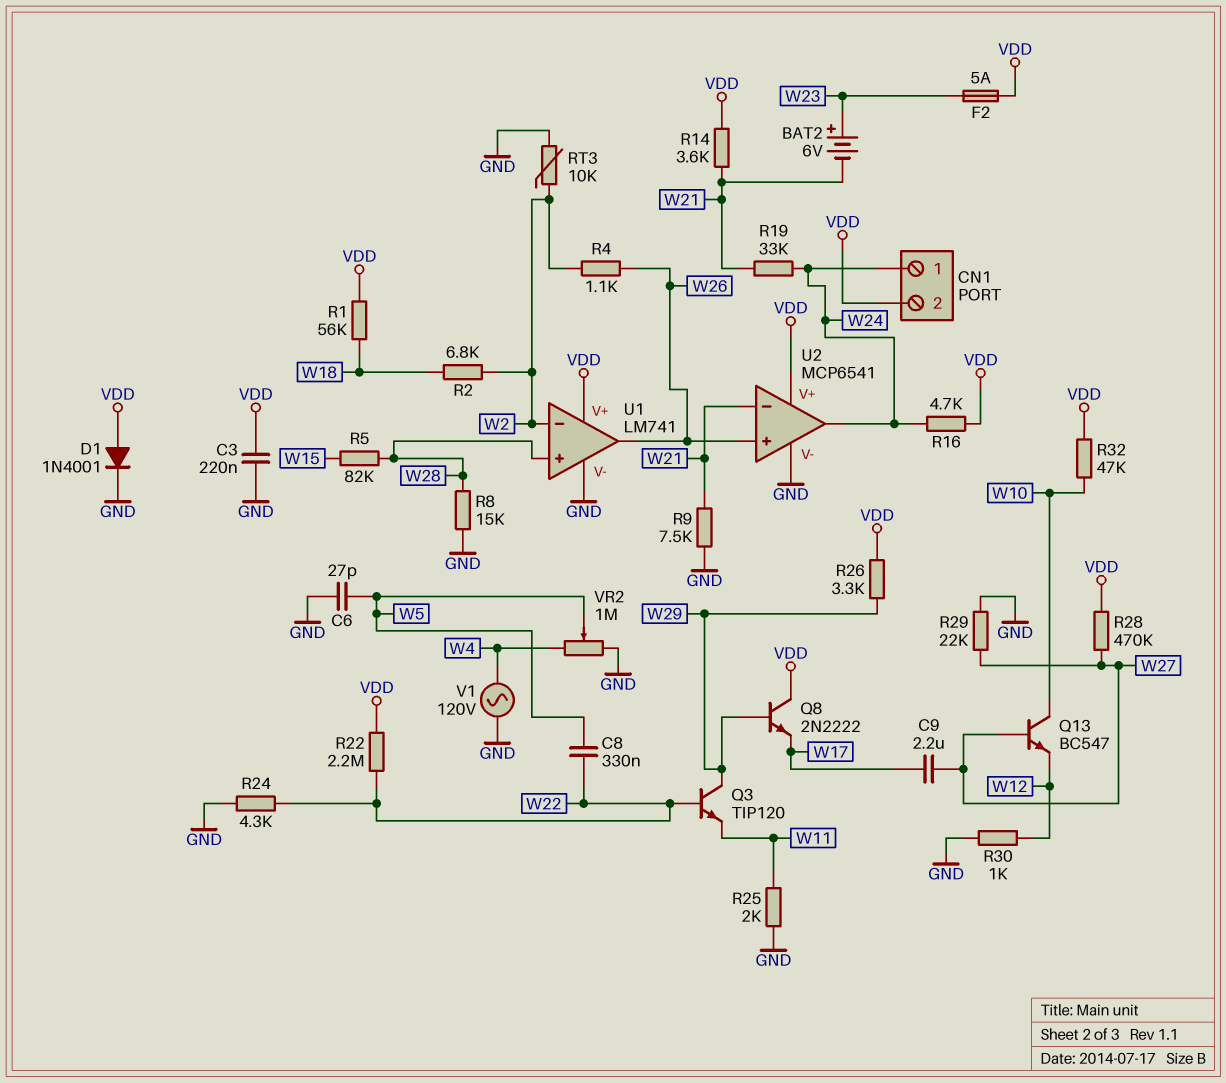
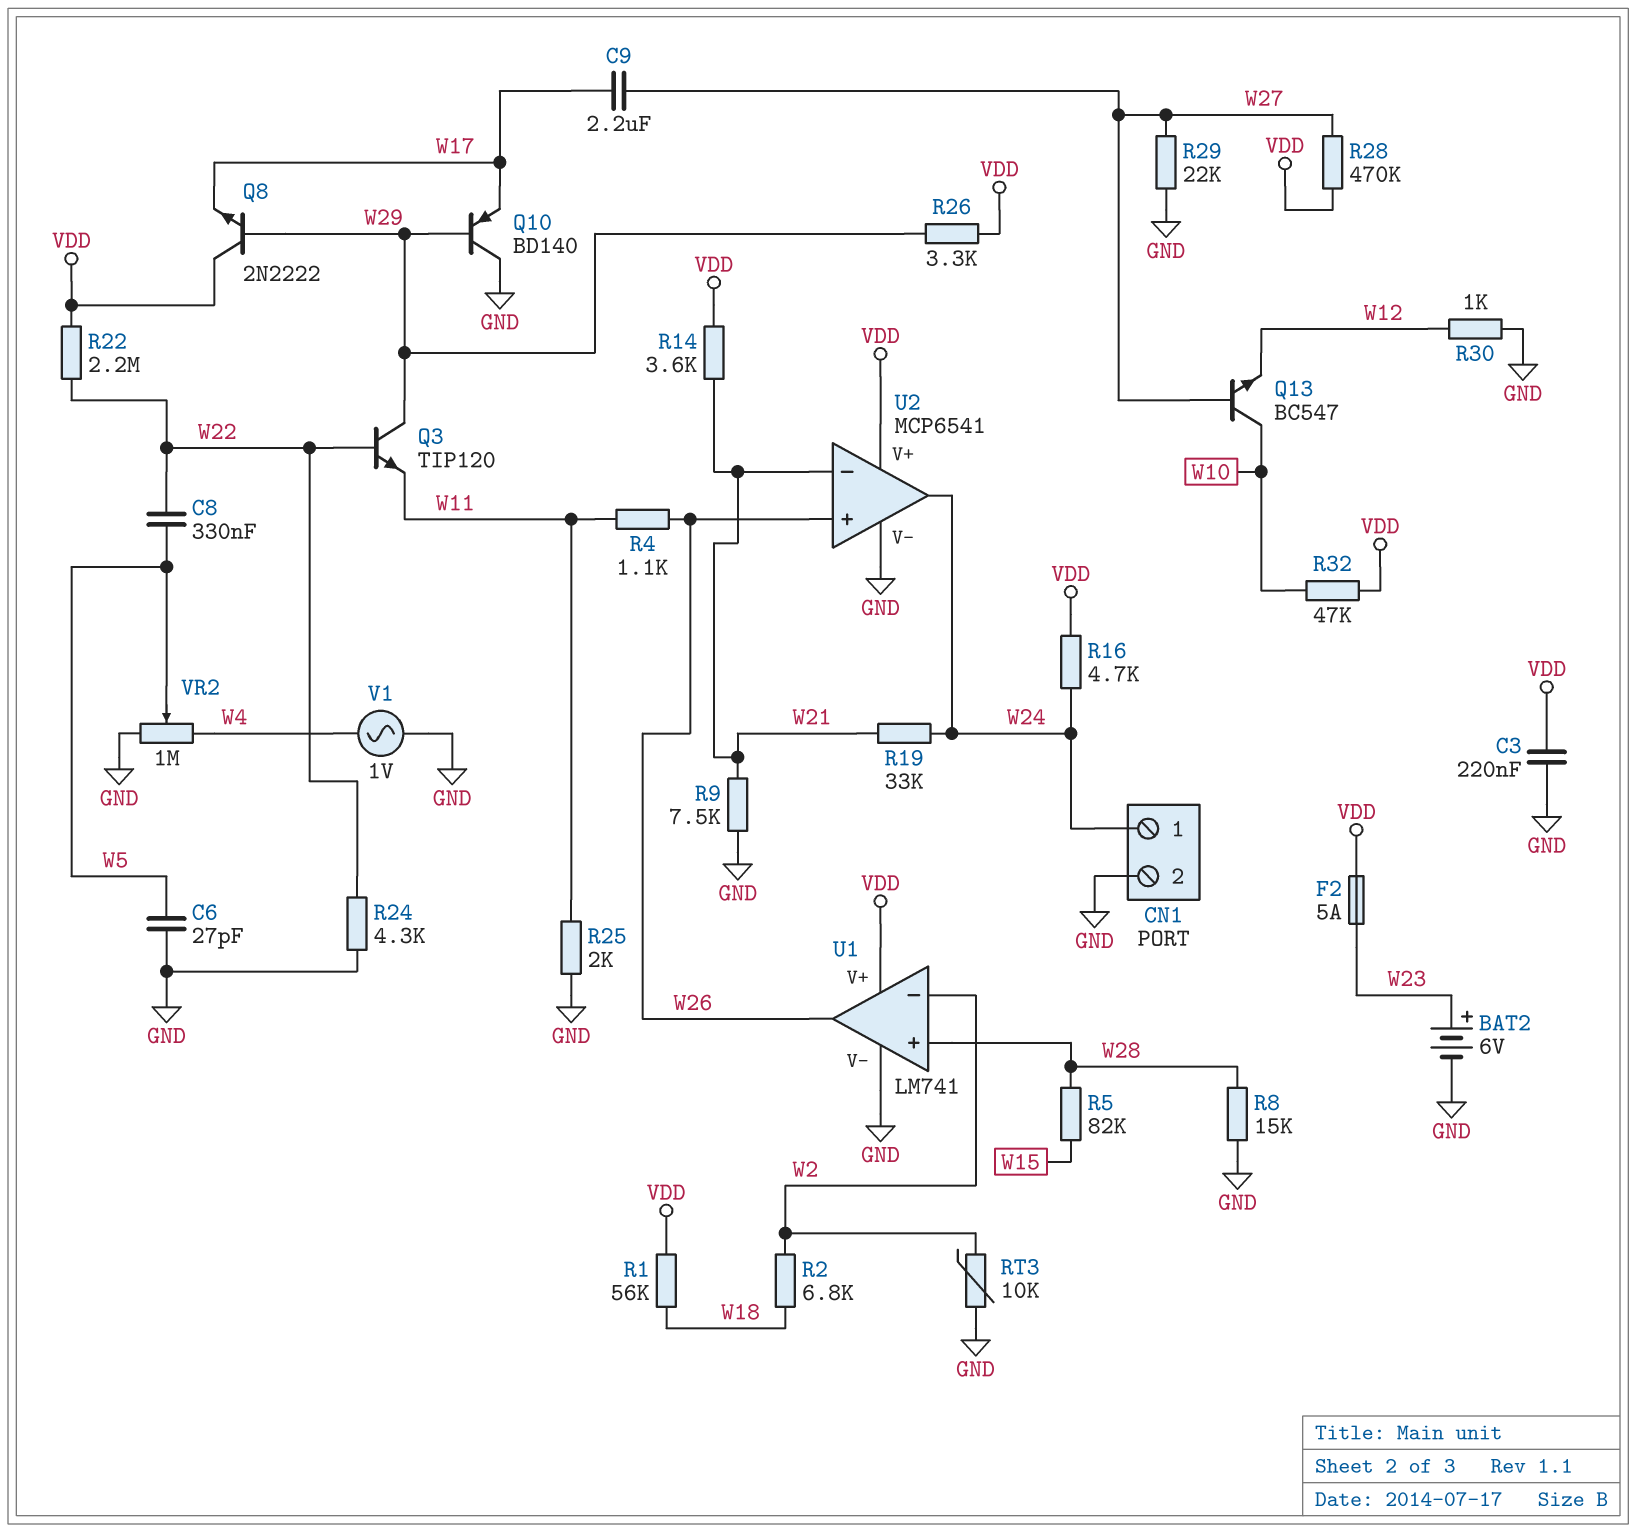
BAT2: 6V (plus W23, minus W21) -> 6V (plus W23, minus GND)
CN1 pin 2: VDD -> GND
D1: diode 1N4001 (A VDD, K GND) -> none
Q10: none -> PNP BD140 (B W29, C GND, E W17)
R4: 1.1k (W2, W26) -> 1.1k (W11, W26)
V1: AC 120V (GND, W4) -> AC 1V (GND, W4)

